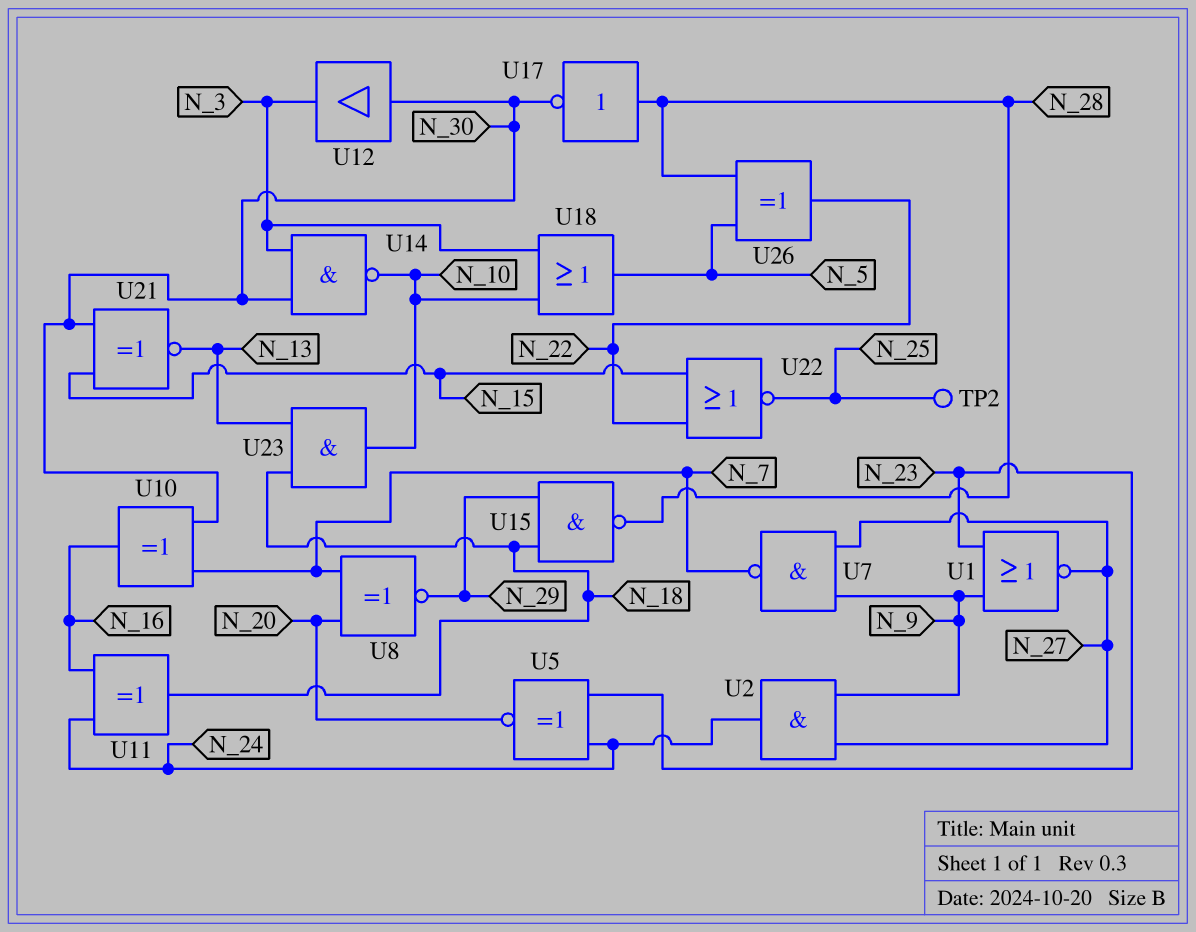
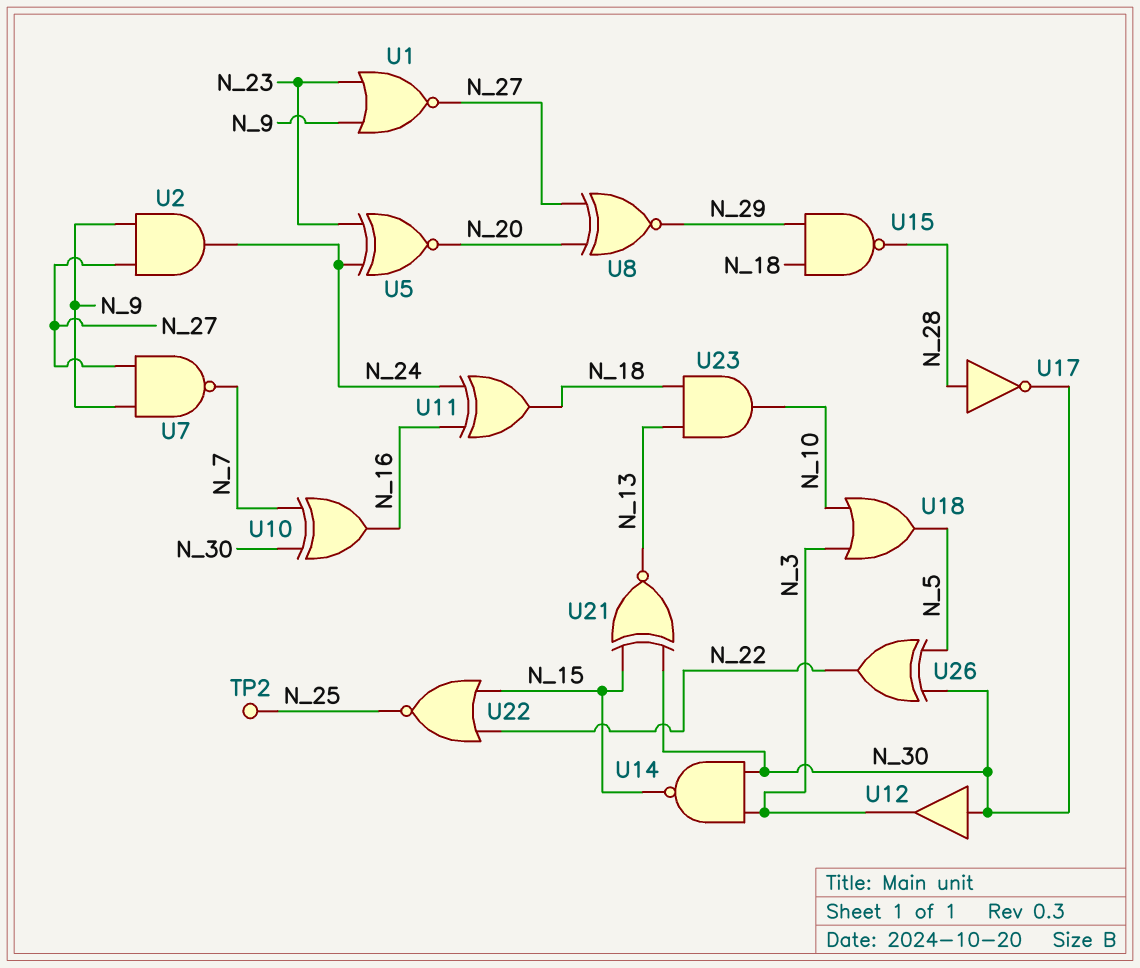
U8: XNOR (in N_7, in N_20, out N_29) -> XNOR (in N_20, in N_27, out N_29)
U14: NAND (in N_3, in N_30, out N_10) -> NAND (in N_3, in N_30, out N_15)
U26: XOR (in N_5, in N_28, out N_22) -> XOR (in N_5, in N_30, out N_22)

